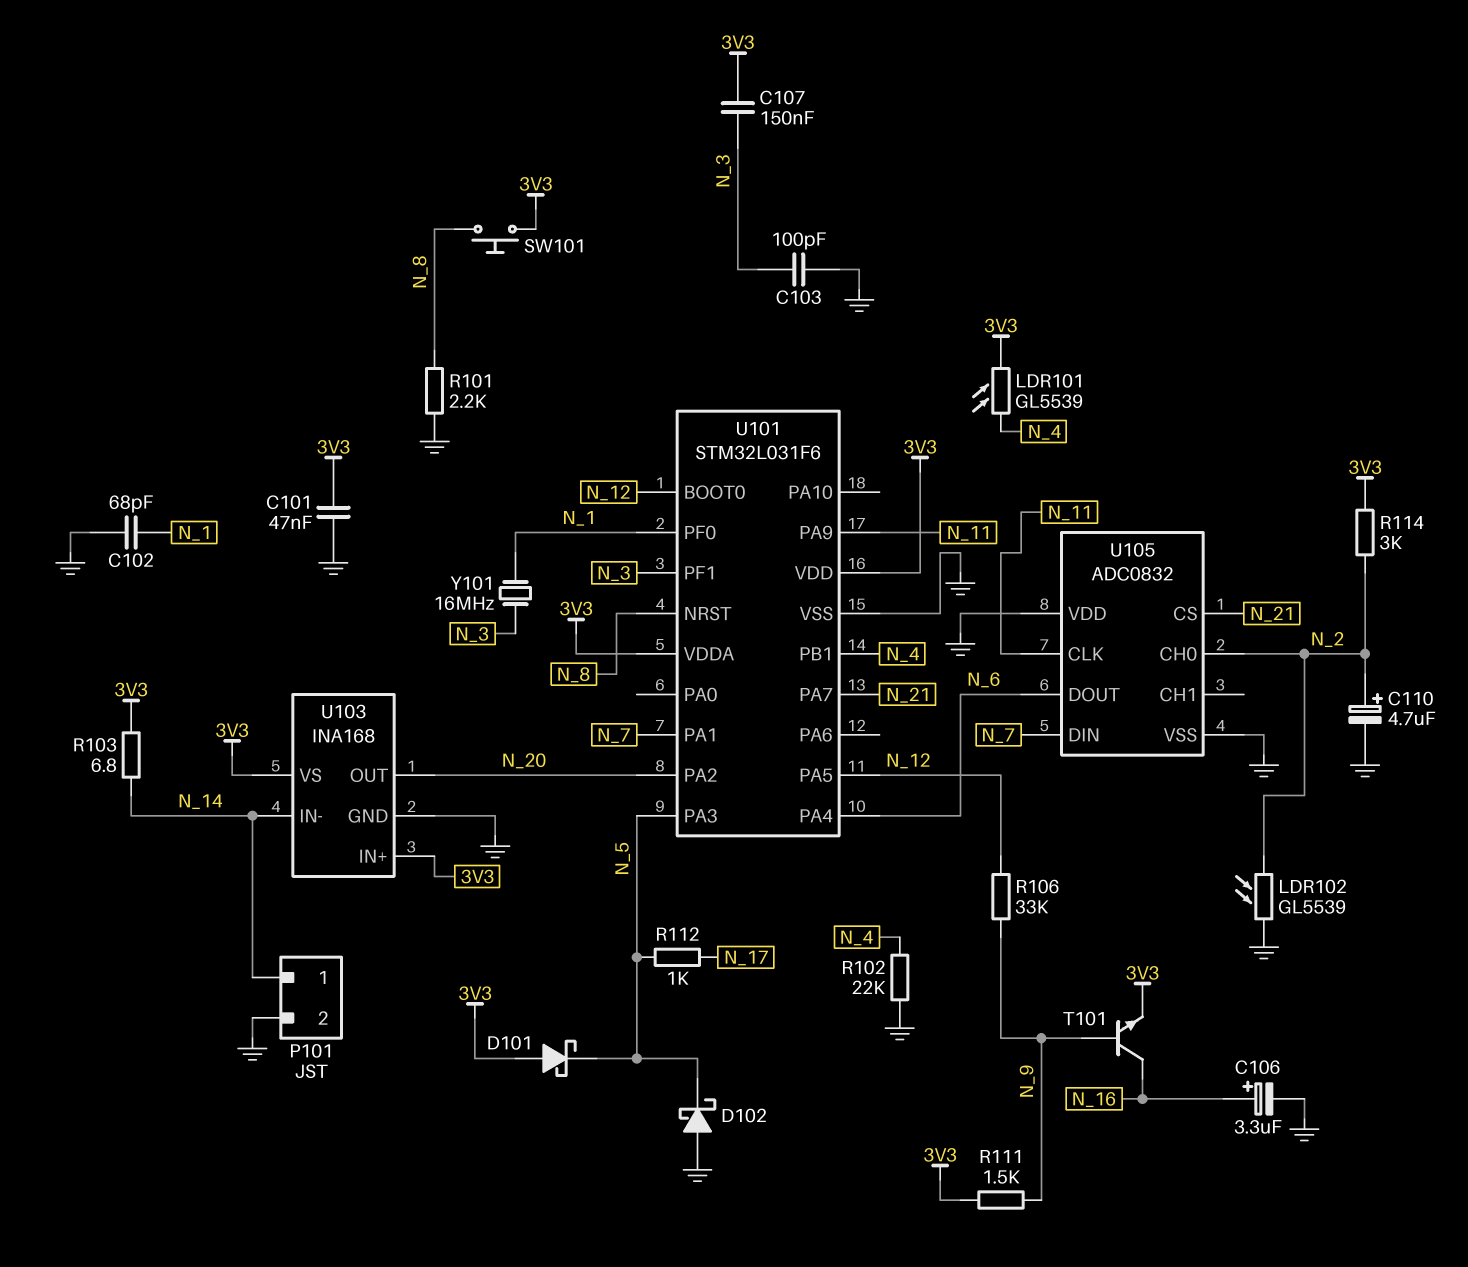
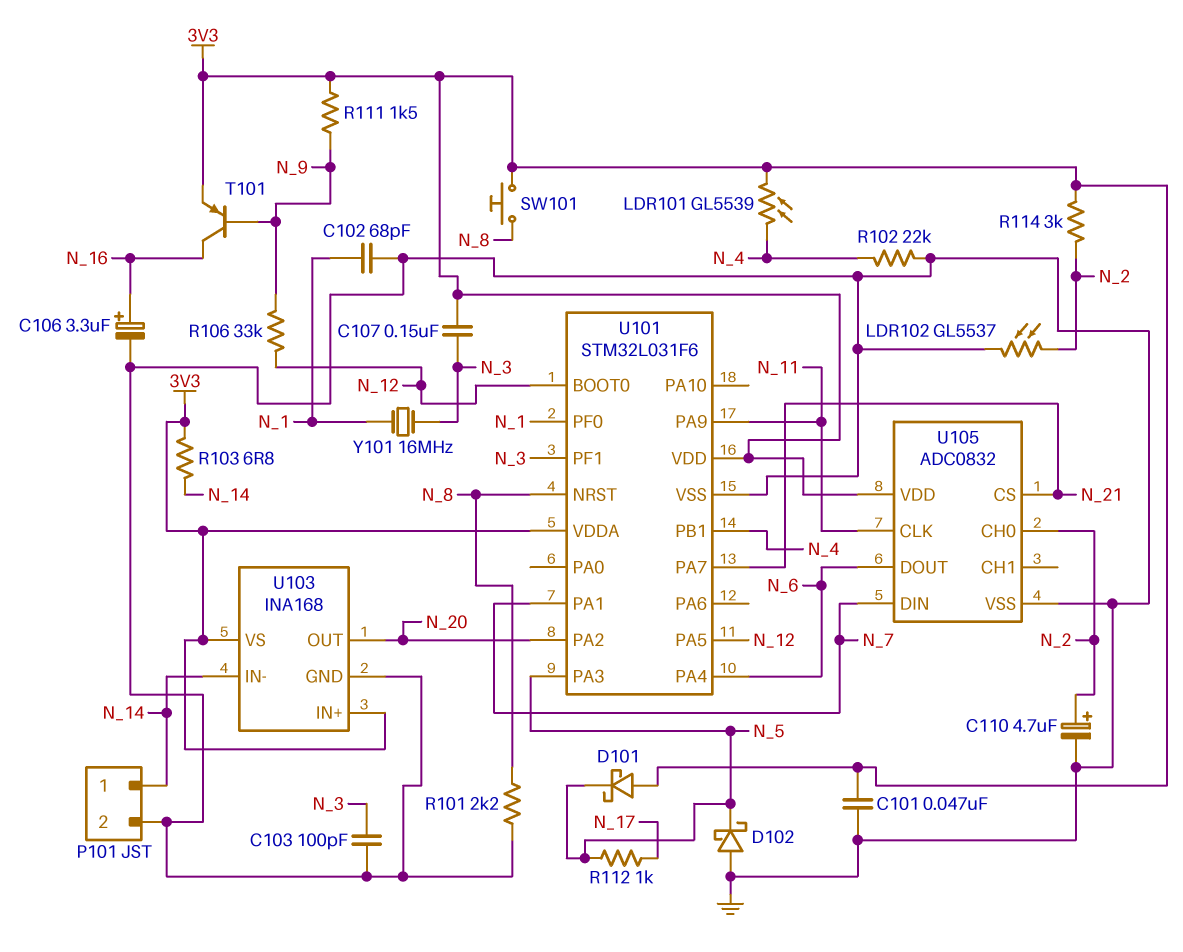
LDR102: GL5539 (GND, N_2) -> GL5537 (GND, N_2)
T101: NPN (B N_9, C N_16, E 3V3) -> PNP (B N_9, C N_16, E 3V3)
U105 pin VDD: GND -> 3V3

